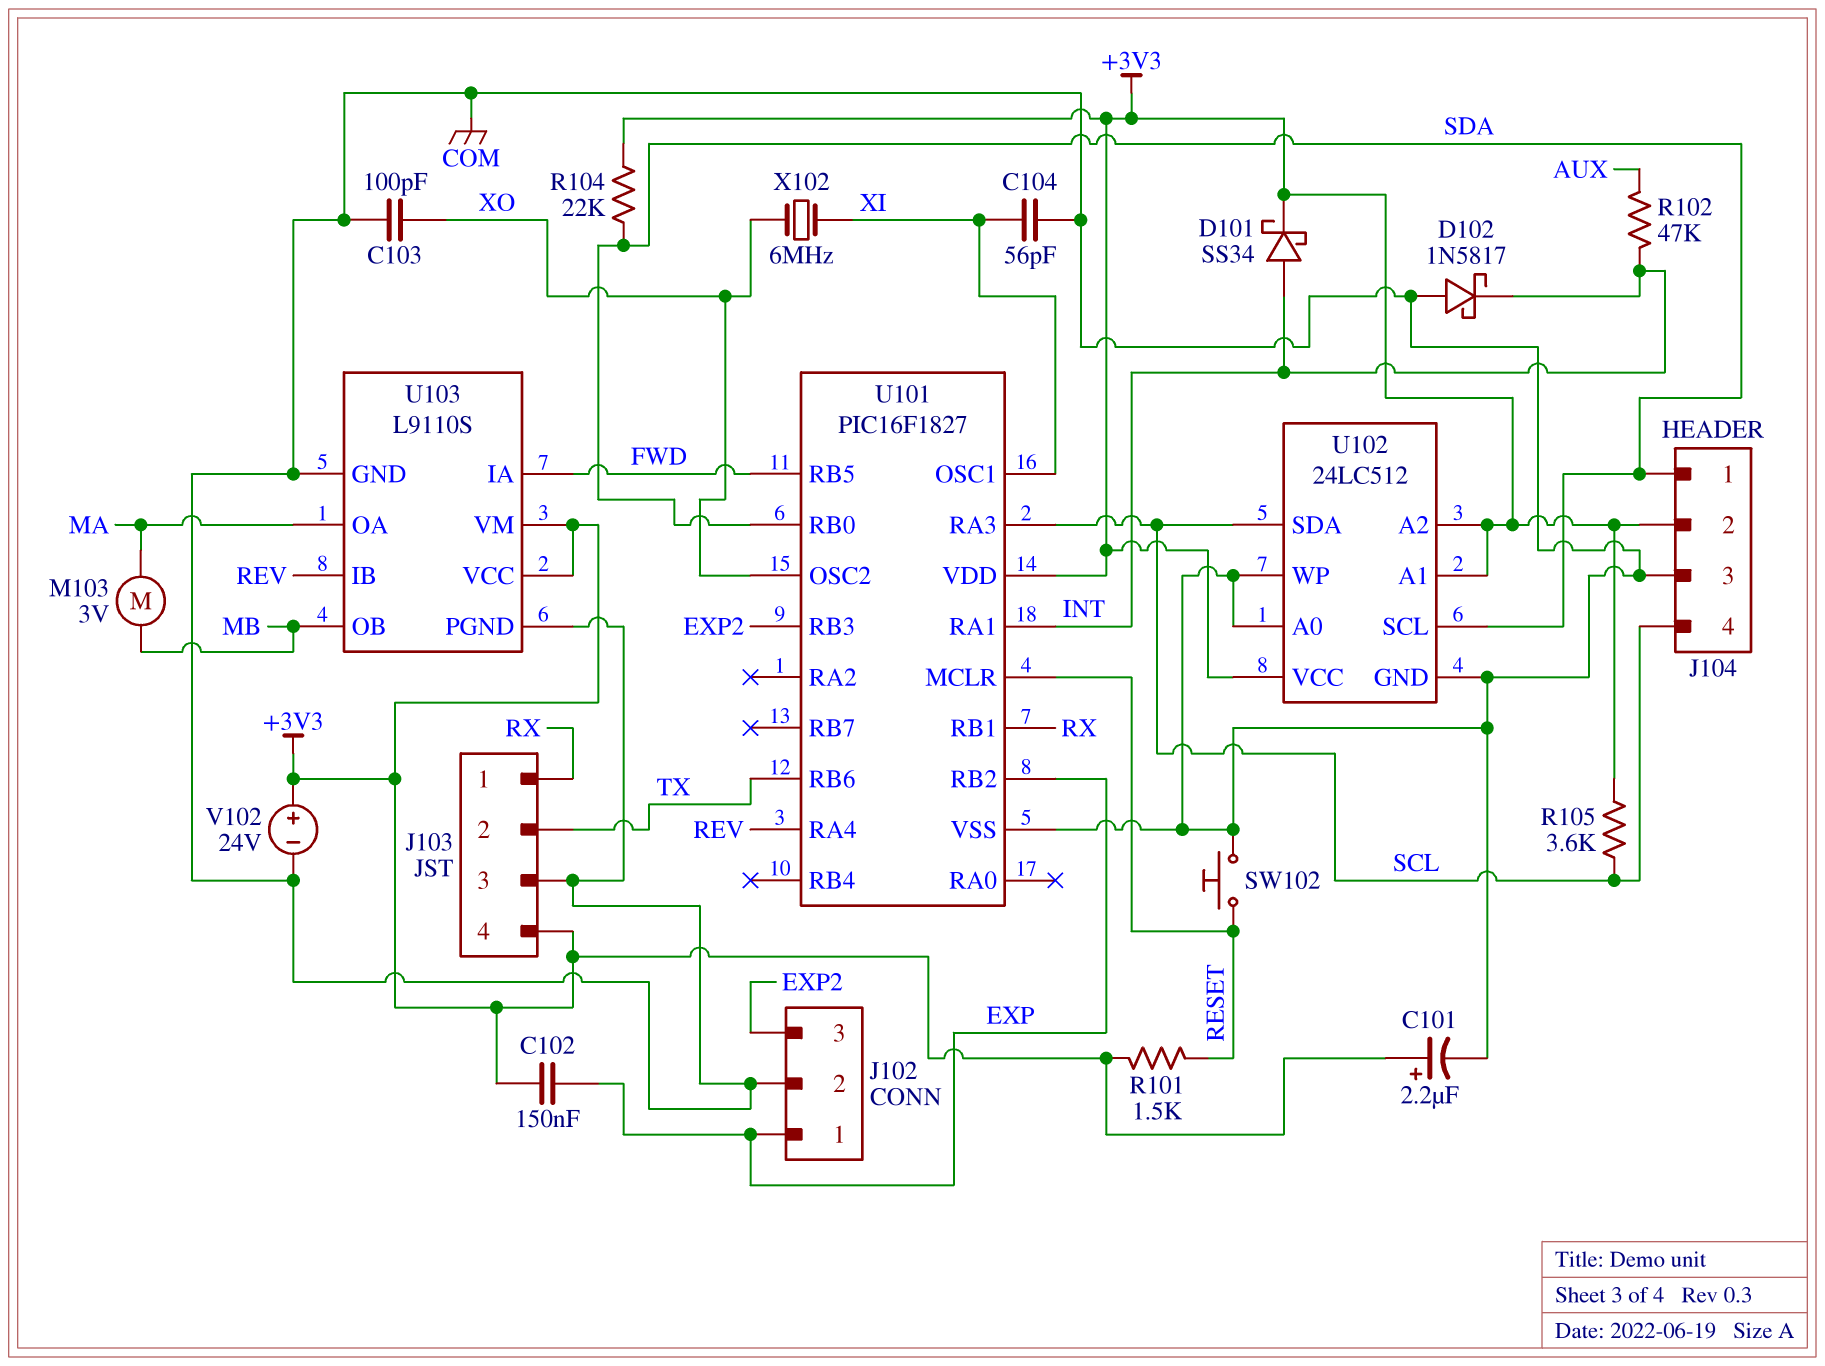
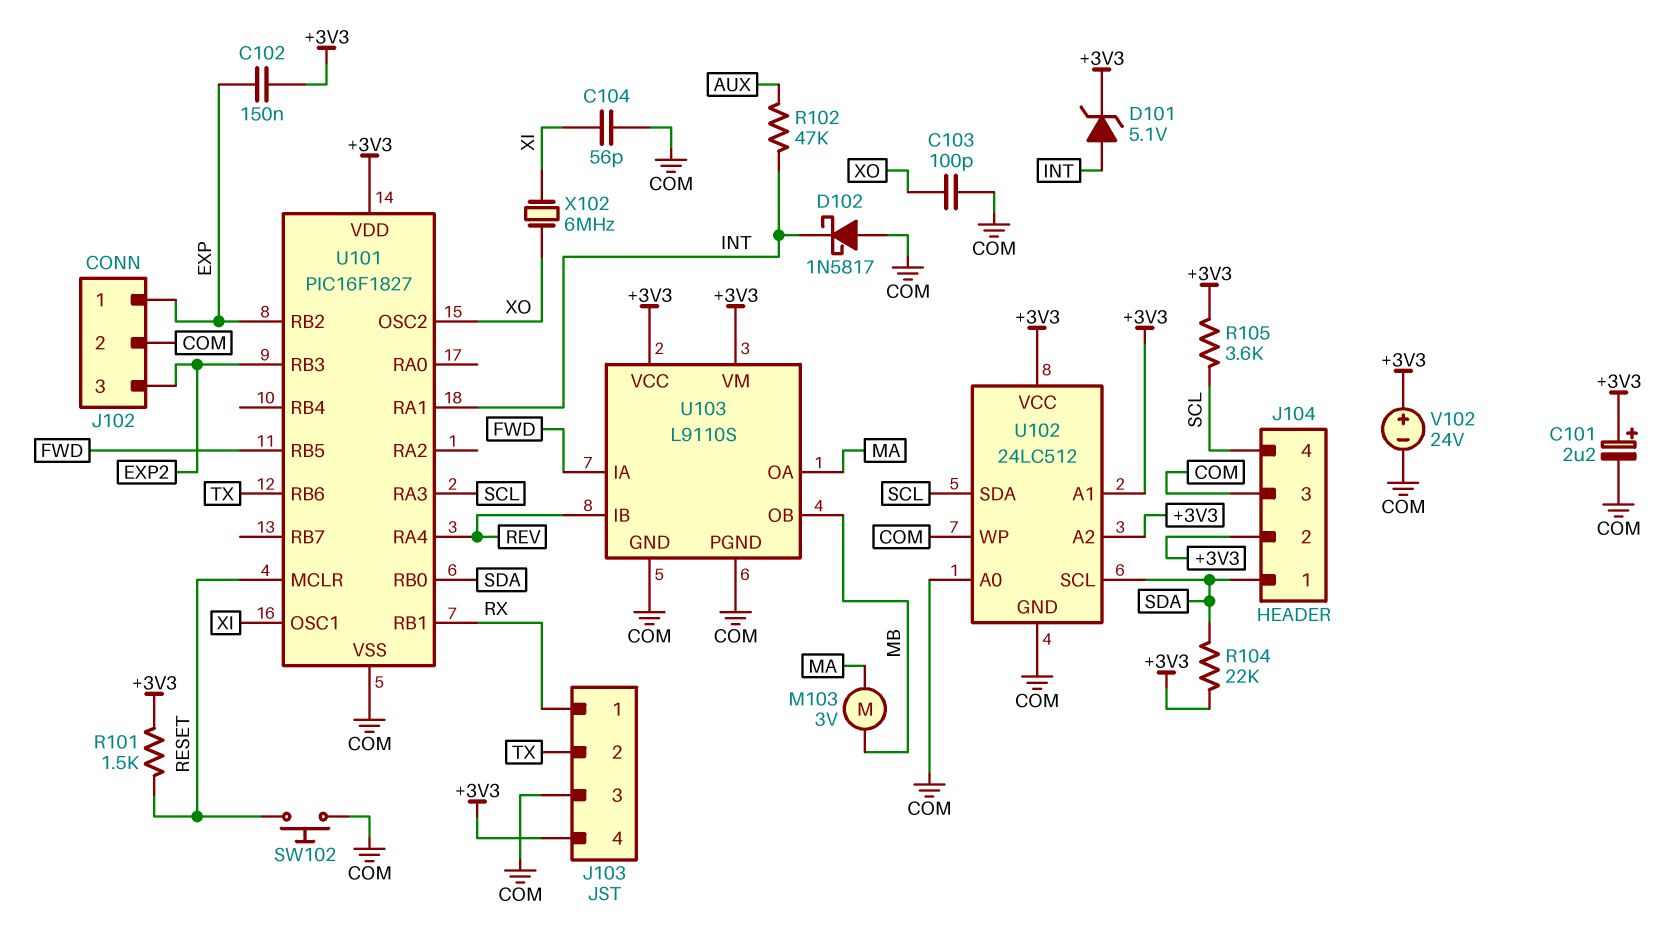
D101: schottky SS34 (A INT, K +3V3) -> zener 5.1V (A INT, K +3V3)

